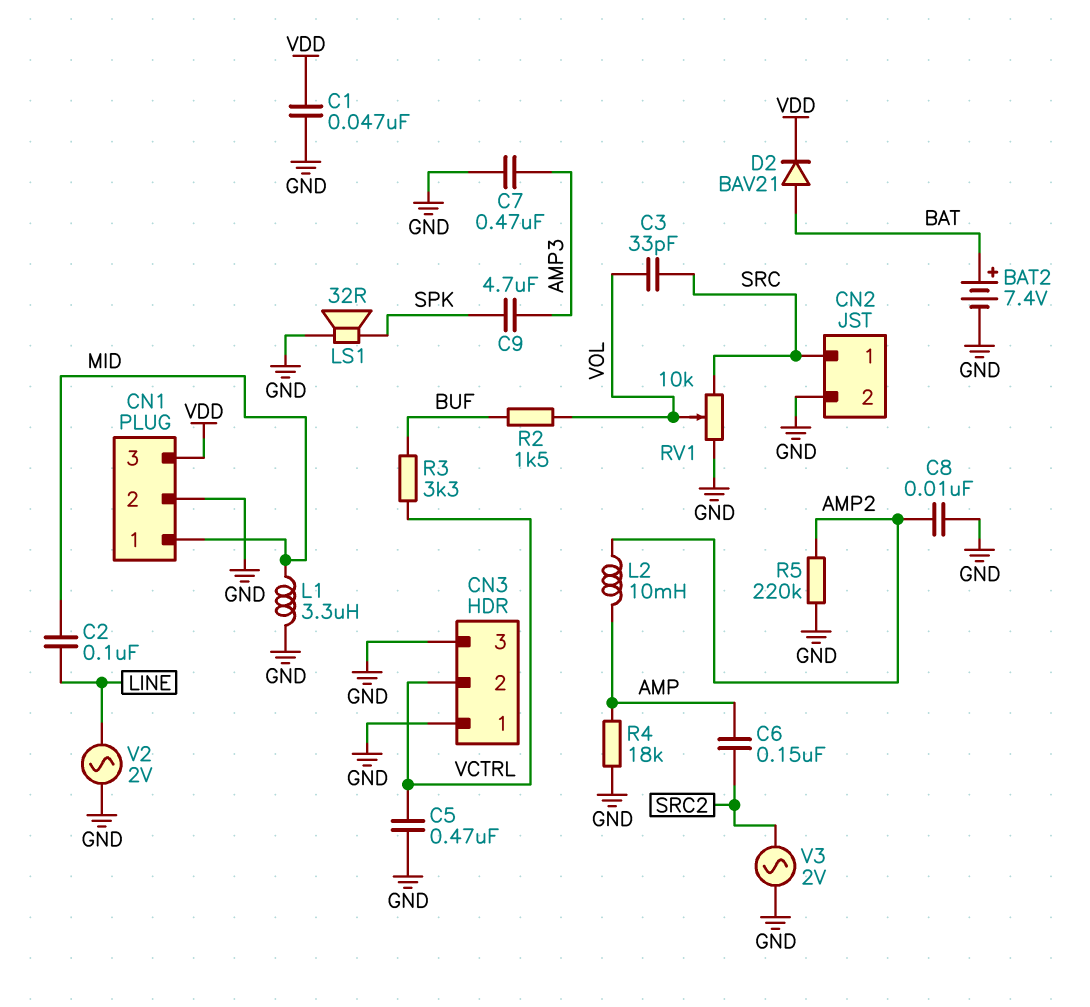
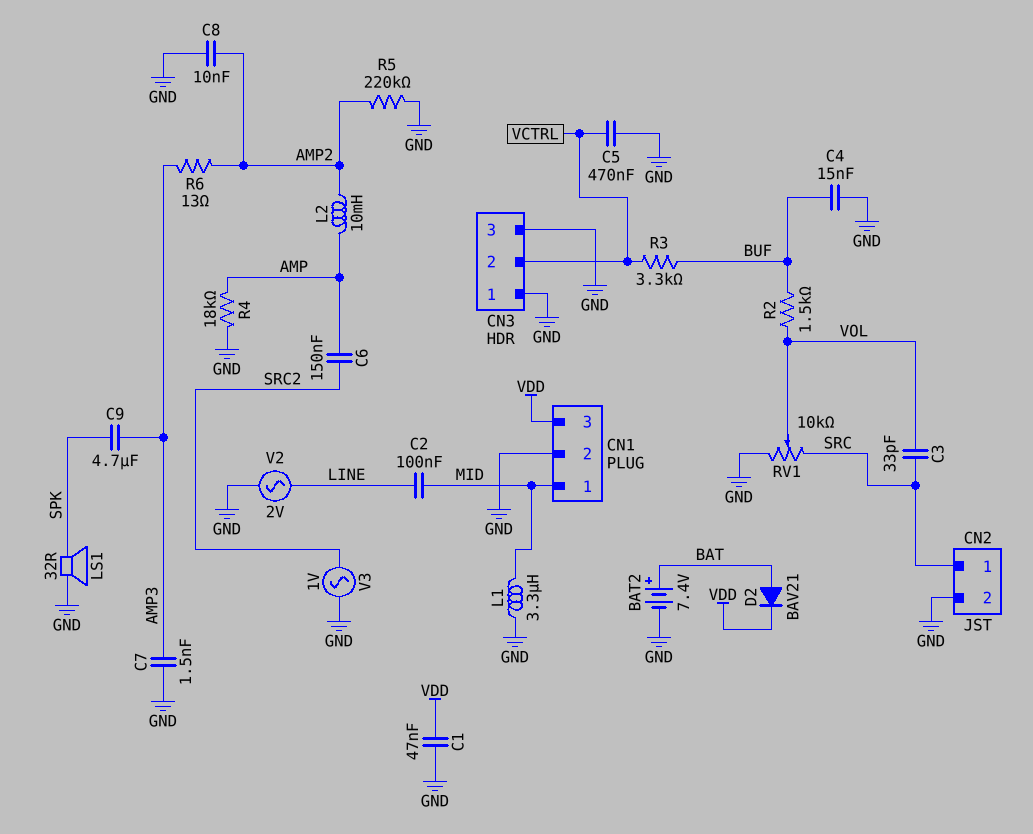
C4: none -> 15nF (BUF, GND)
C7: 470nF (AMP3, GND) -> 1.5nF (AMP3, GND)
R6: none -> 13 (AMP2, AMP3)
V3: AC 2V (GND, SRC2) -> AC 1V (GND, SRC2)

